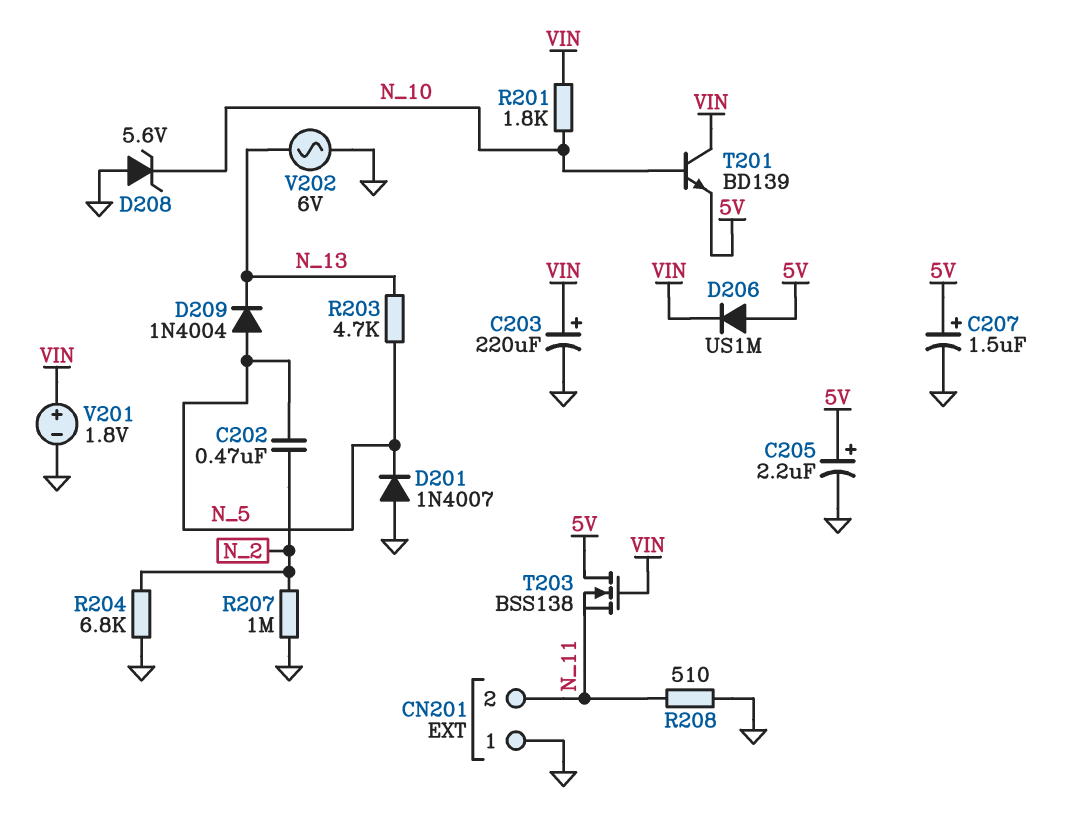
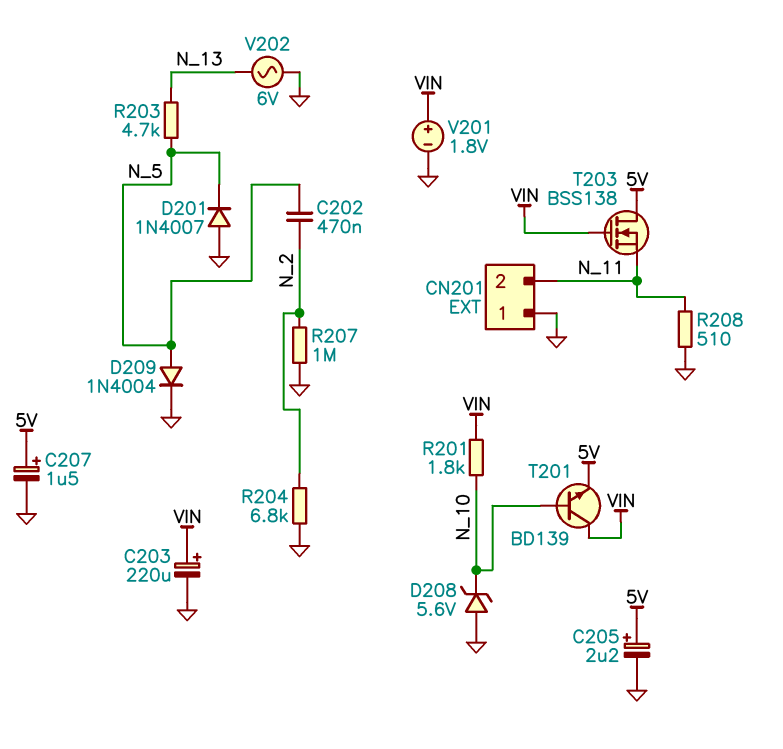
D206: diode US1M (A 5V, K VIN) -> none
D209: diode 1N4004 (A N_5, K N_13) -> diode 1N4004 (A N_5, K GND)

